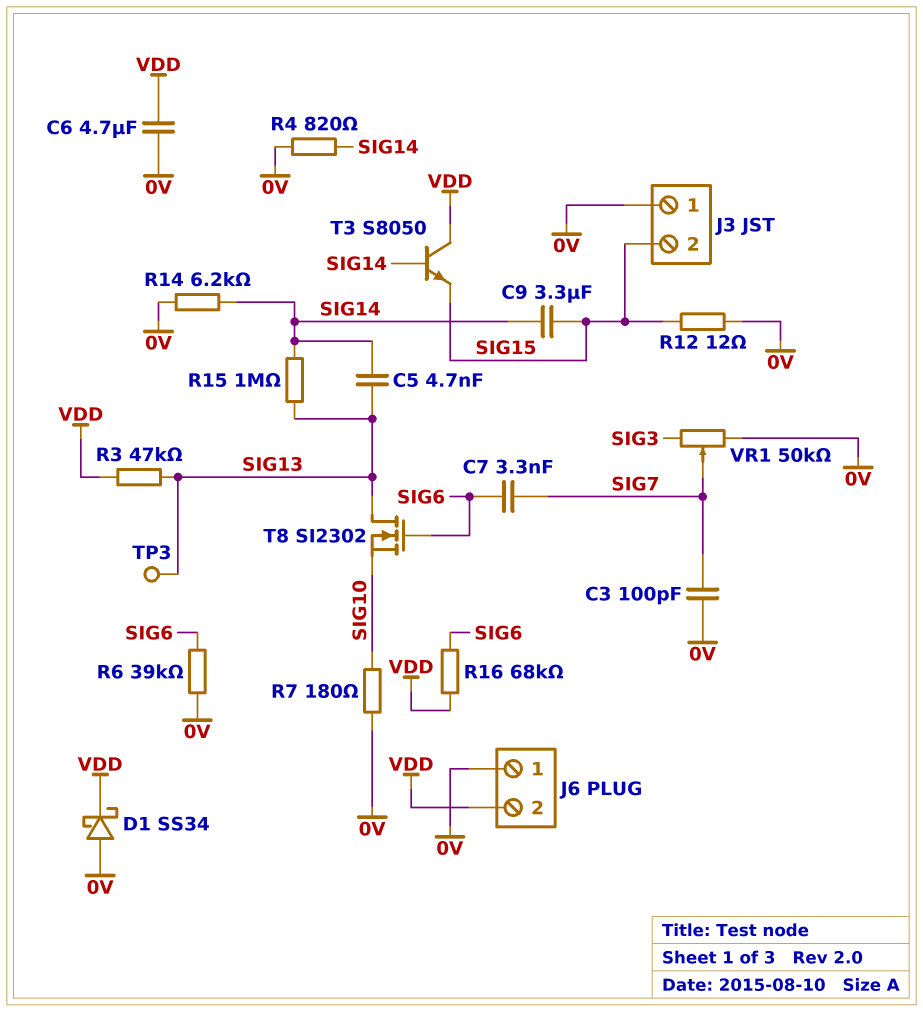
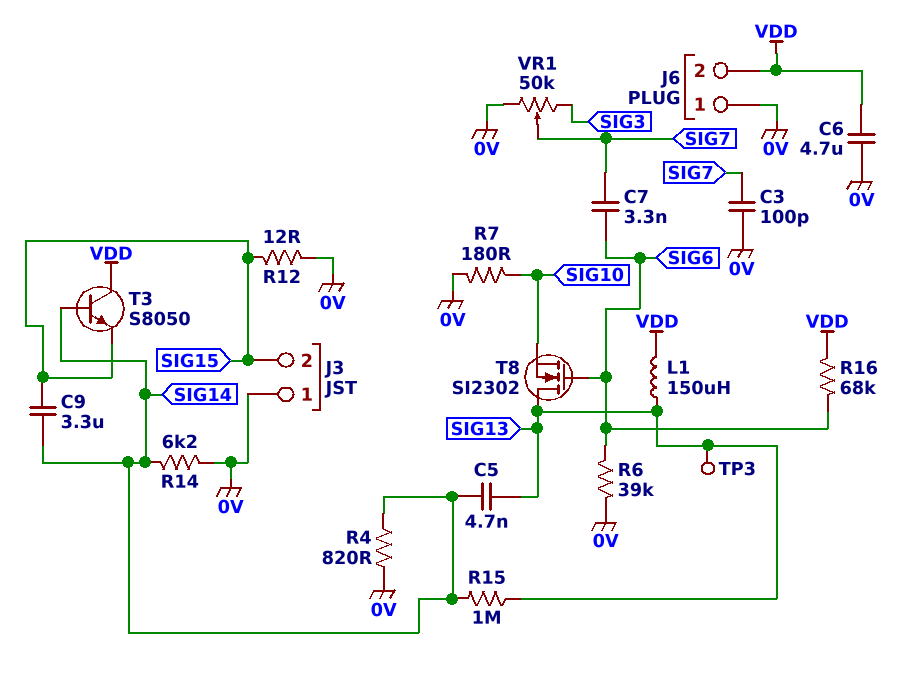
D1: schottky SS34 (A 0V, K VDD) -> none
L1: none -> 150uH (SIG13, VDD)
R3: 47k (SIG13, VDD) -> none

